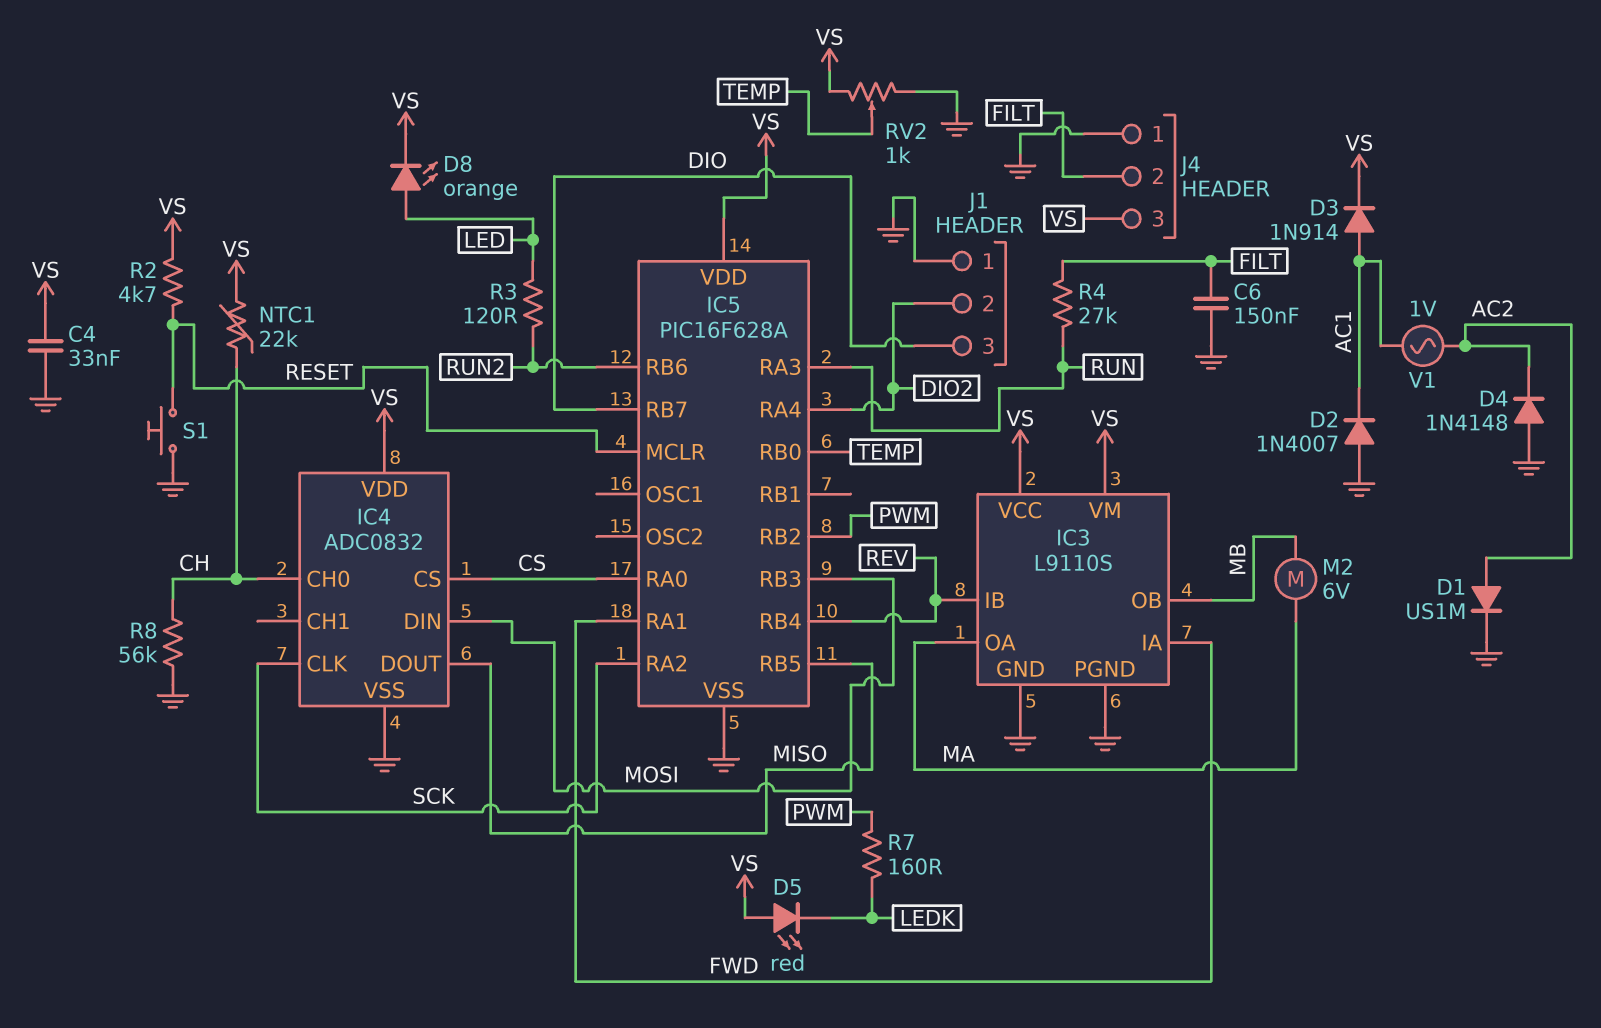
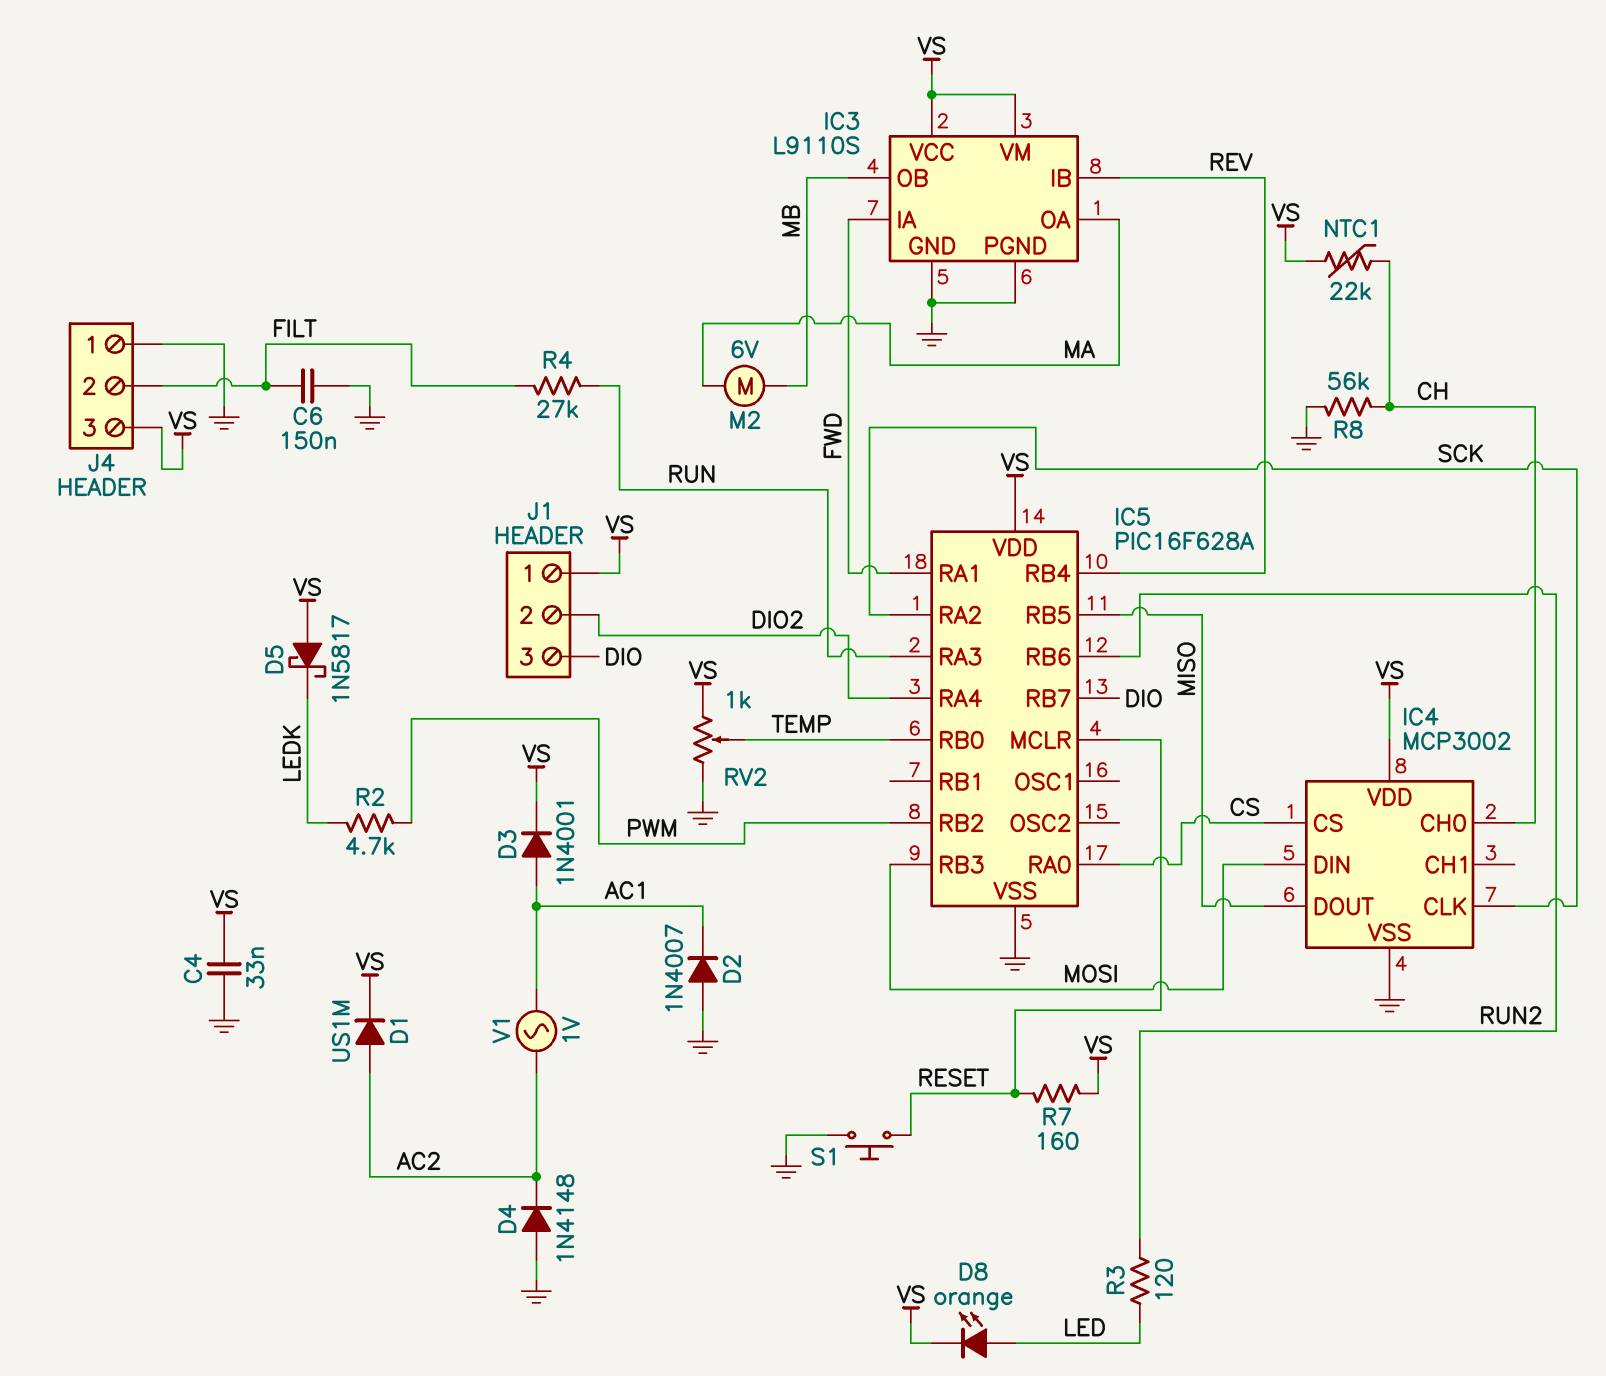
D1: diode US1M (A AC2, K GND) -> diode US1M (A AC2, K VS)
D3: diode 1N914 (A AC1, K VS) -> diode 1N4001 (A AC1, K VS)
D5: LED red (A VS, K LEDK) -> schottky 1N5817 (A VS, K LEDK)
IC4: ADC0832 -> MCP3002
J1 pin 1: GND -> VS
R2: 4.7k (RESET, VS) -> 4.7k (LEDK, PWM)
R7: 160 (LEDK, PWM) -> 160 (RESET, VS)

